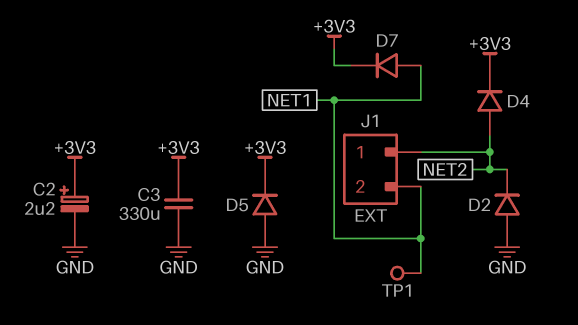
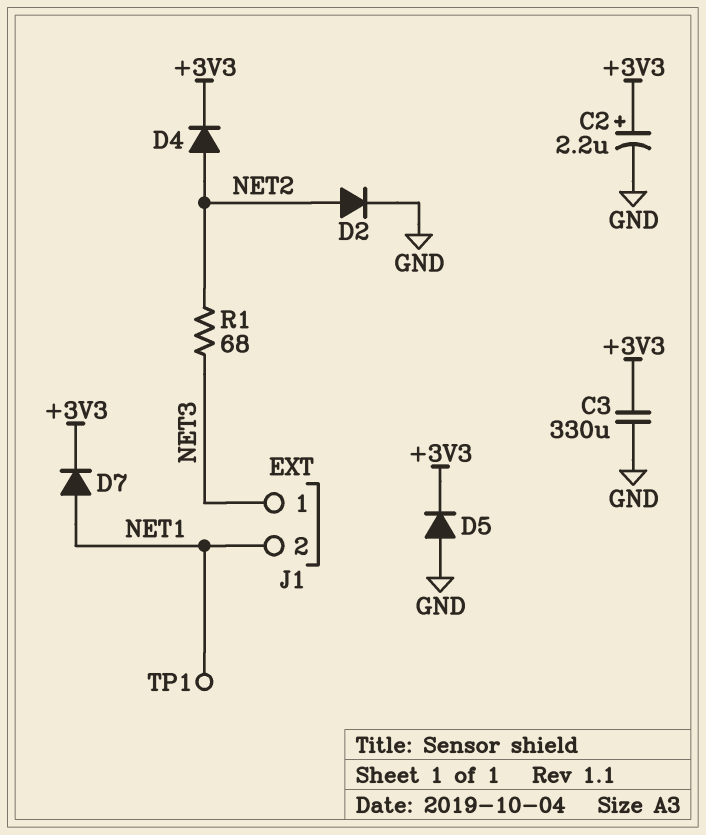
D2: diode (A GND, K NET2) -> diode (A NET2, K GND)
J1 pin 1: NET2 -> NET3
R1: none -> 68 (NET2, NET3)

